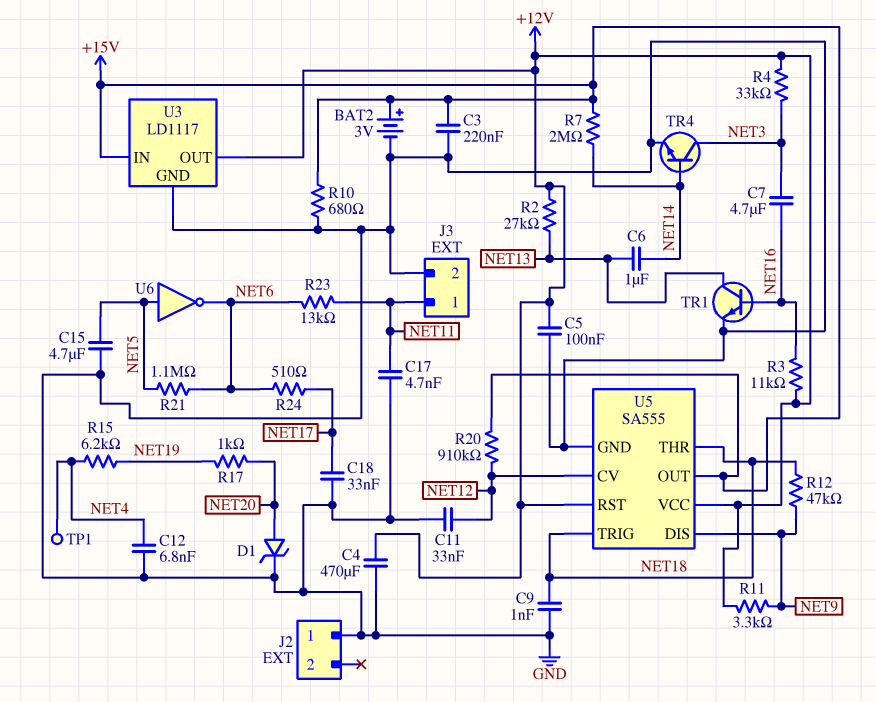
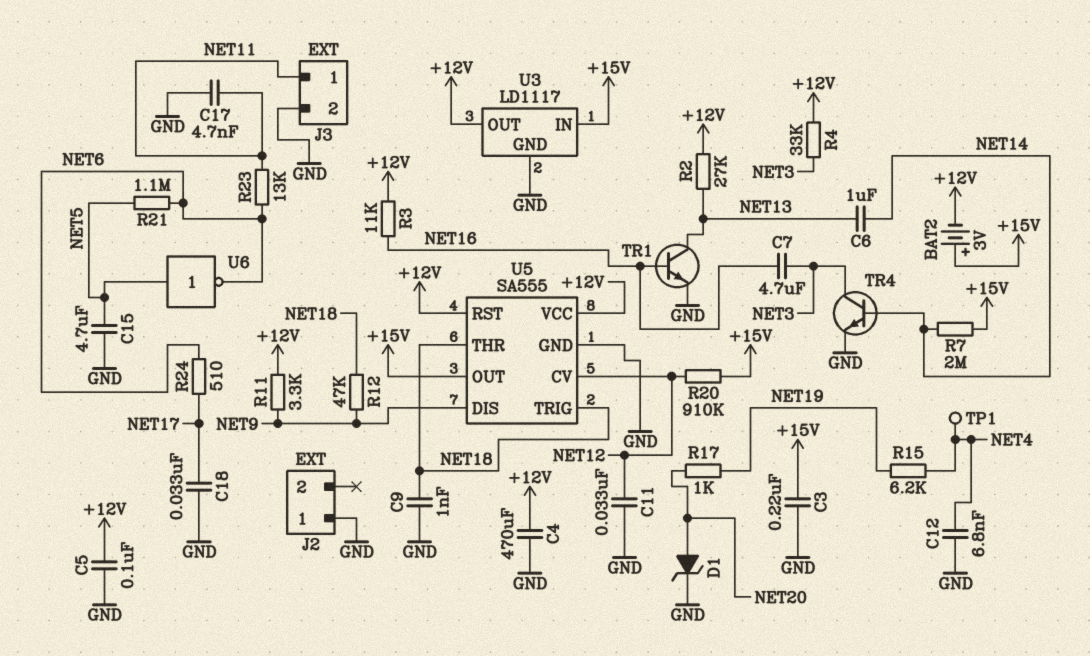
BAT2: 3V (plus +15V, minus GND) -> 3V (plus +15V, minus +12V)
R10: 680 (+15V, GND) -> none

